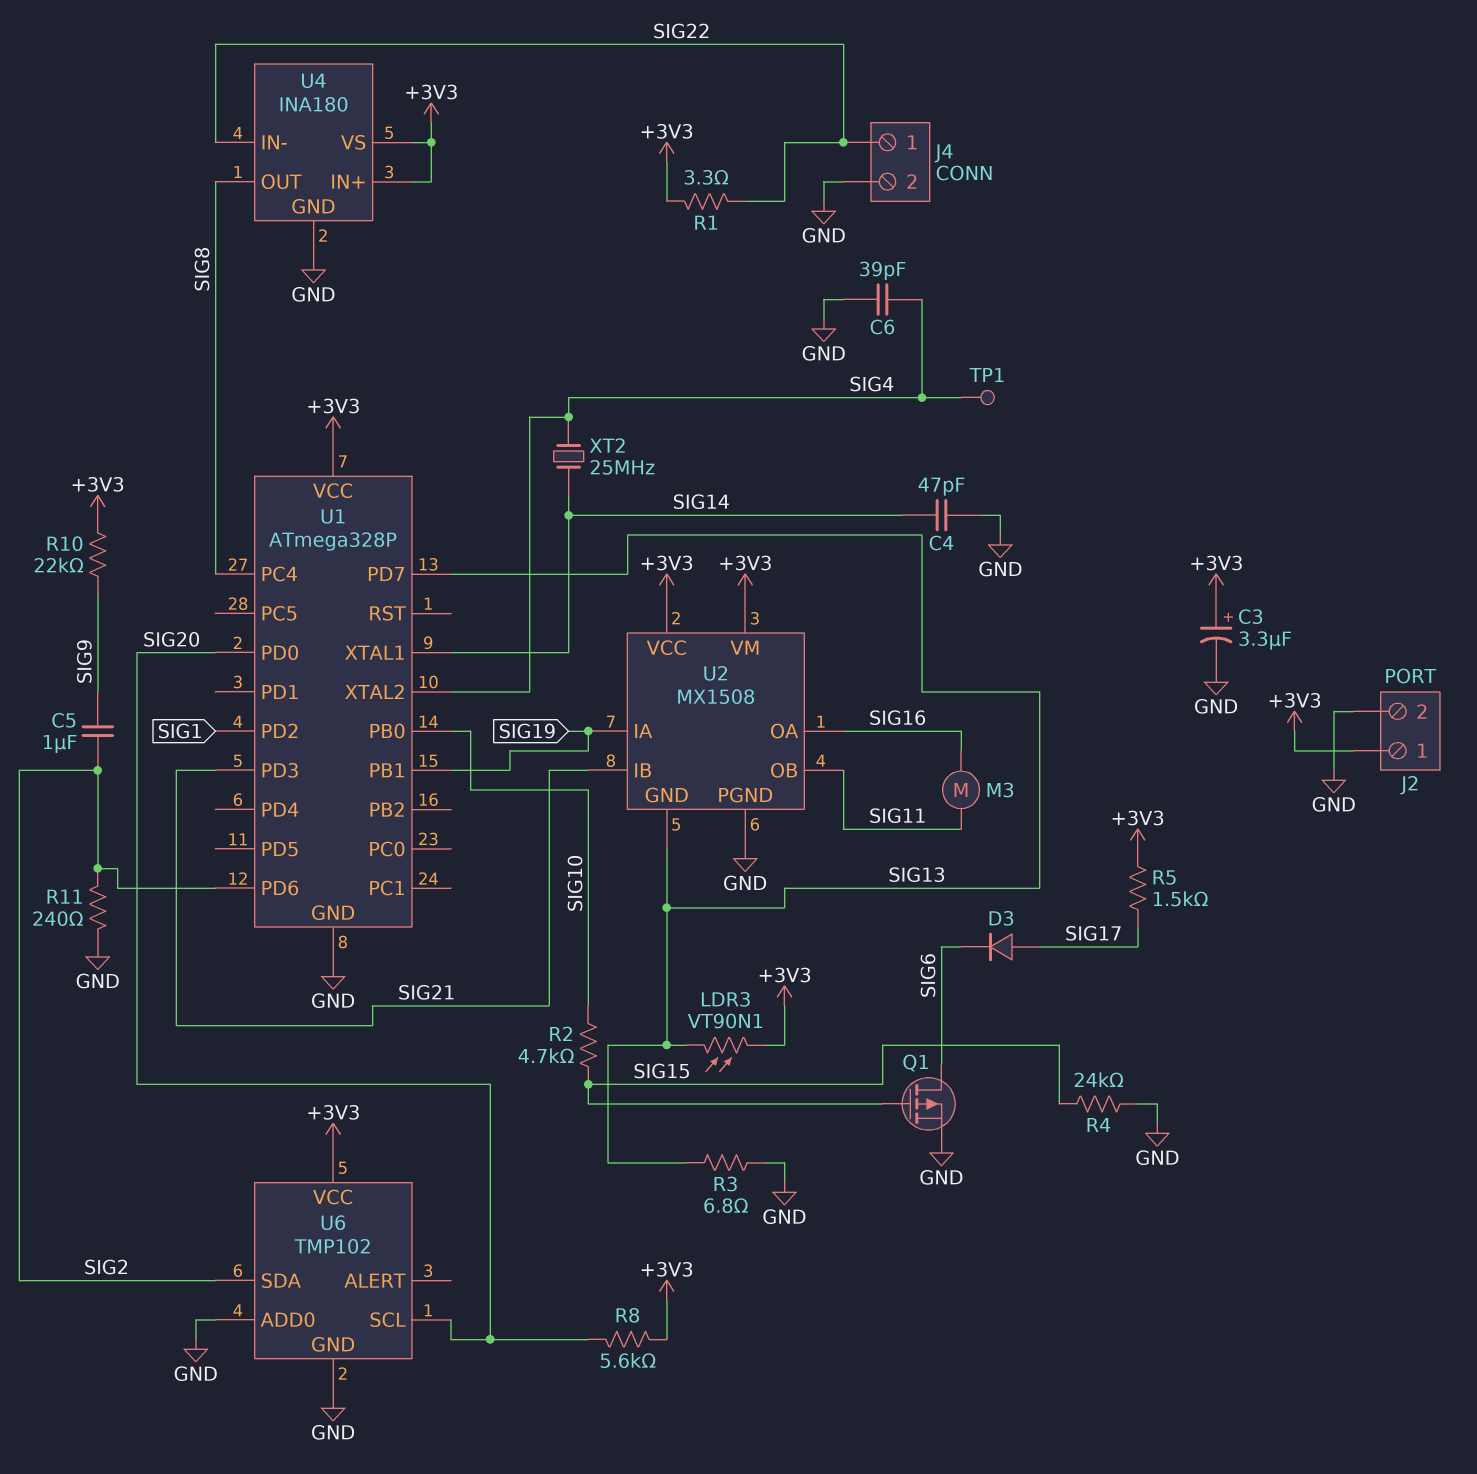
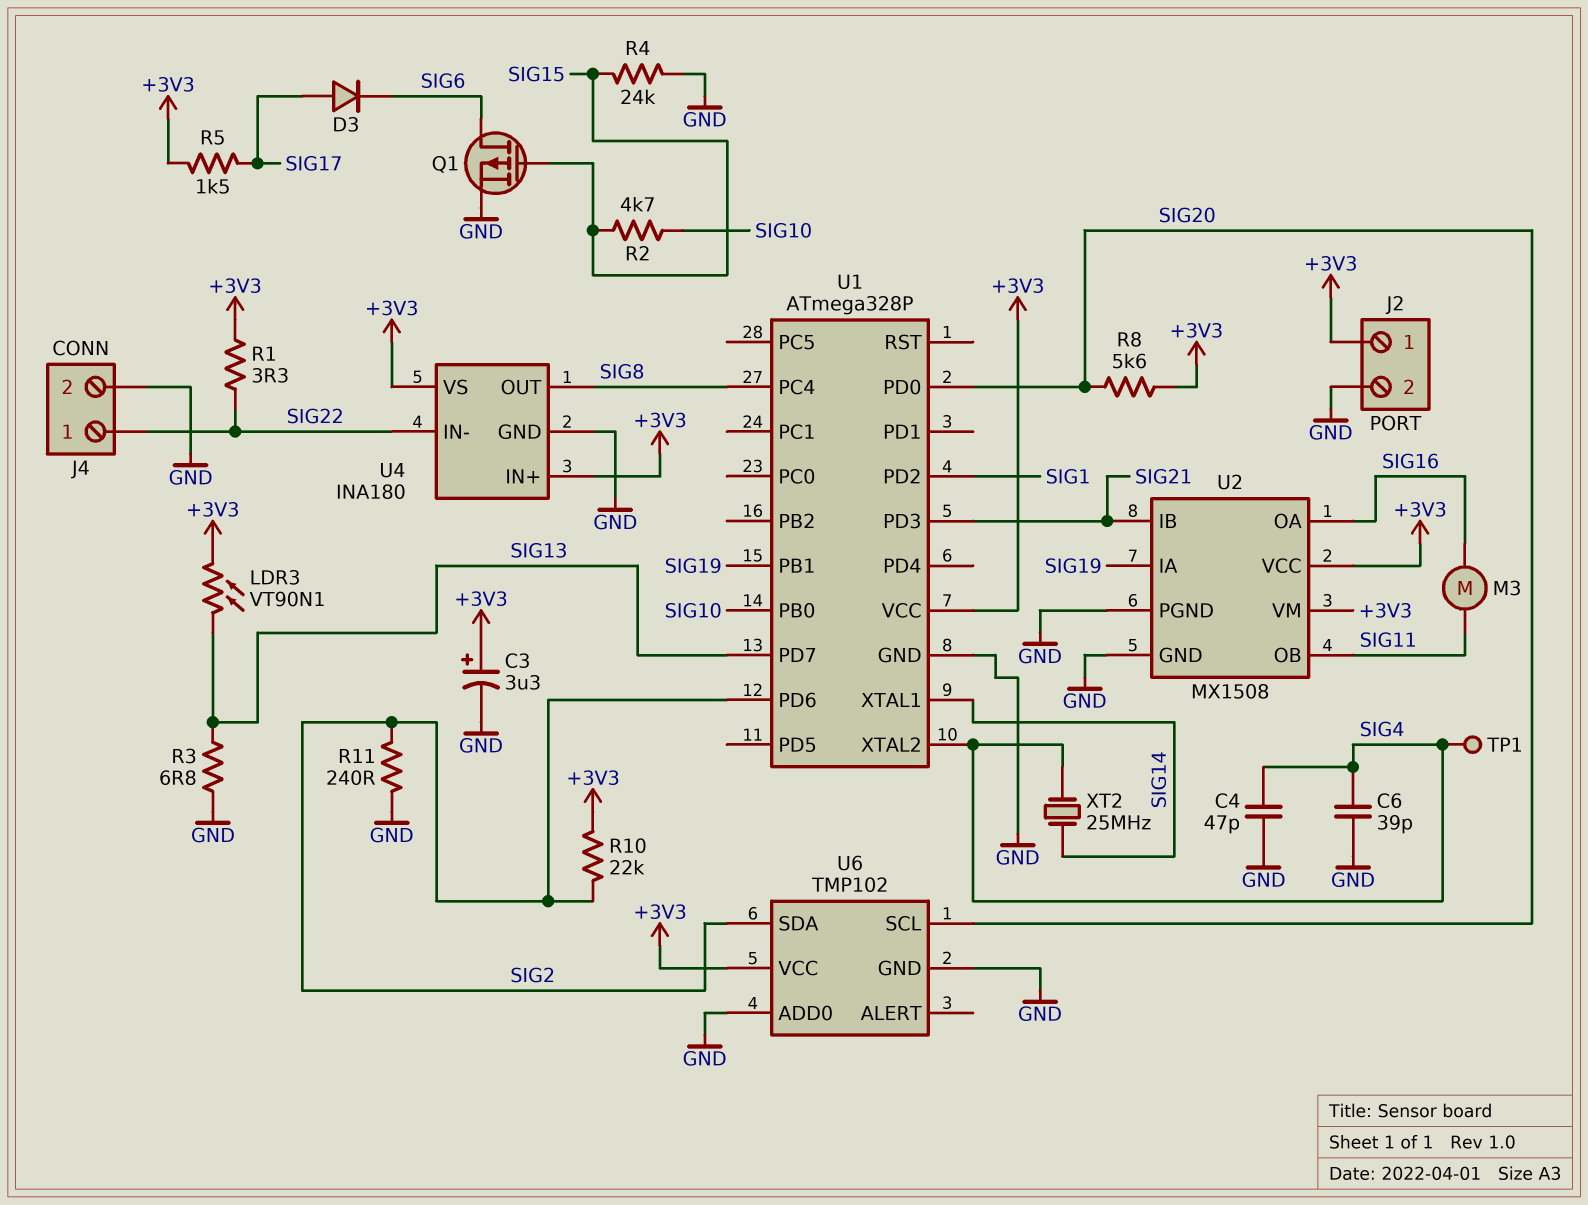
C4: 47pF (GND, SIG14) -> 47pF (GND, SIG4)
C5: 1uF (SIG2, SIG9) -> none
R10: 22k (+3V3, SIG9) -> 22k (+3V3, SIG2)
U2 pin GND: SIG13 -> GND

